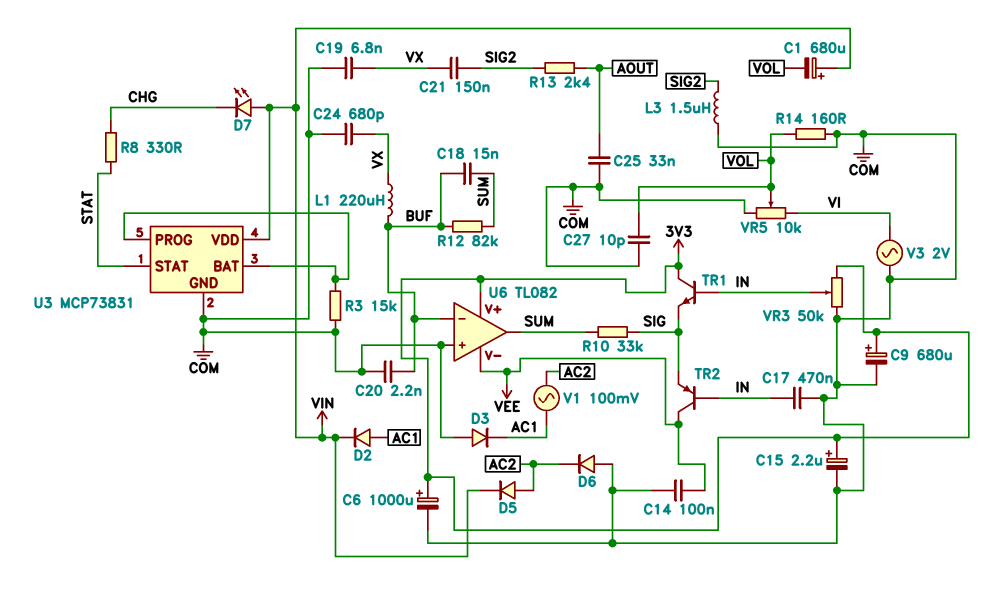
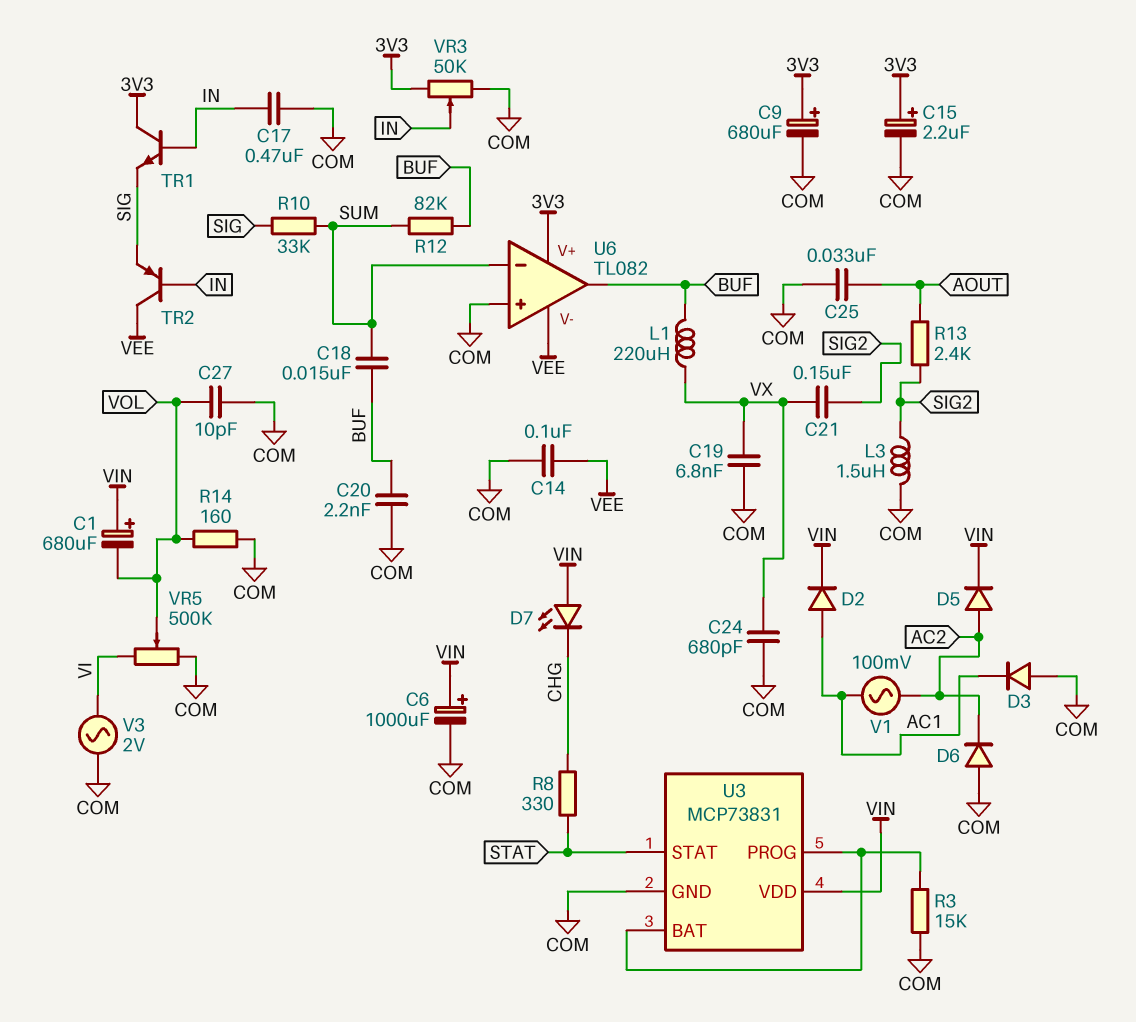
C6: 1000uF (plus 3V3, minus COM) -> 1000uF (plus VIN, minus COM)
U6 pin in-: BUF -> SUM
U6 pin out: SUM -> BUF
VR5: 10k (COM, VI, wiper VOL) -> 500k (COM, VI, wiper VOL)

